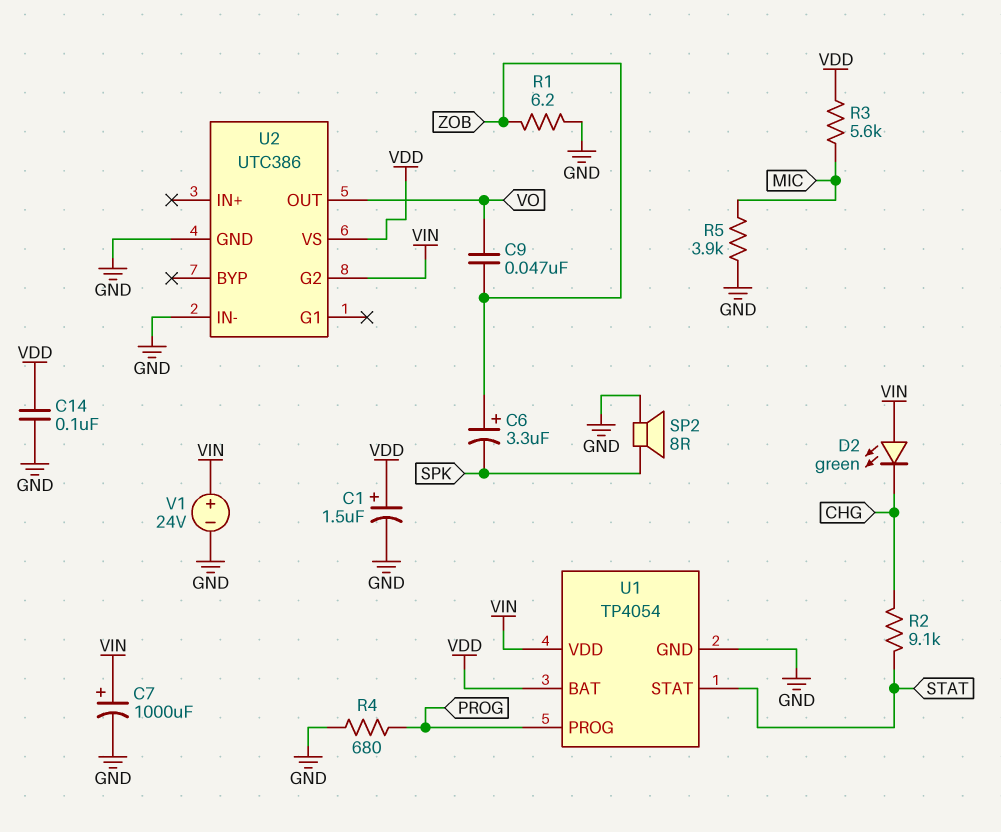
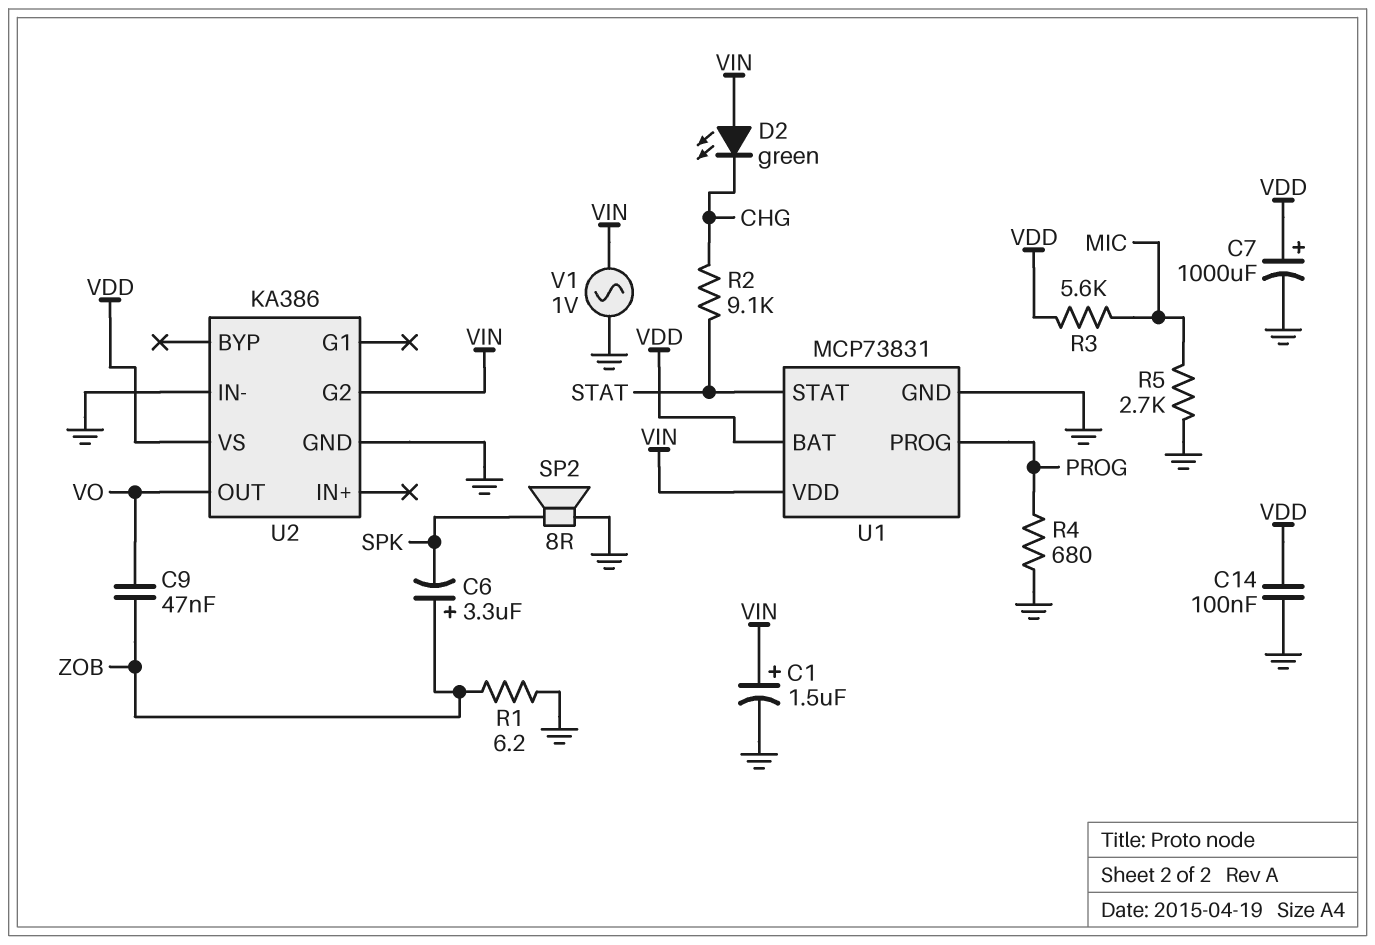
C1: 1.5uF (plus VDD, minus GND) -> 1.5uF (plus VIN, minus GND)
C7: 1000uF (plus VIN, minus GND) -> 1000uF (plus VDD, minus GND)
R5: 3.9k (GND, MIC) -> 2.7k (GND, MIC)
U1: TP4054 -> MCP73831
U2: UTC386 -> KA386
V1: 24V (plus VIN, minus GND) -> AC 1V (GND, VIN)

